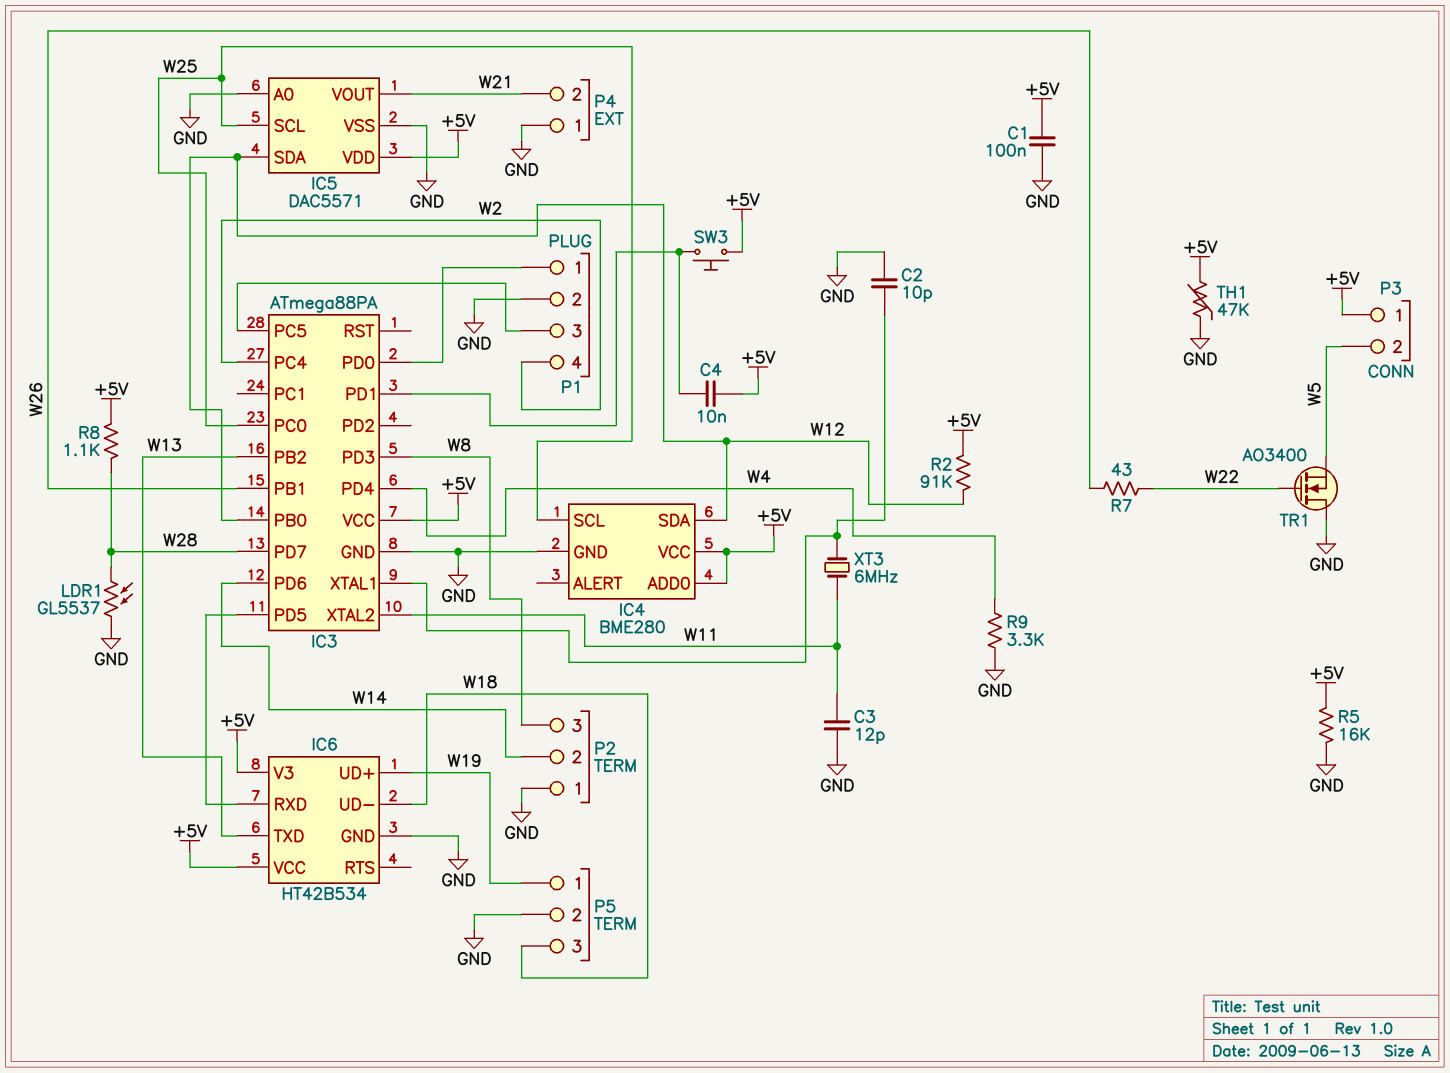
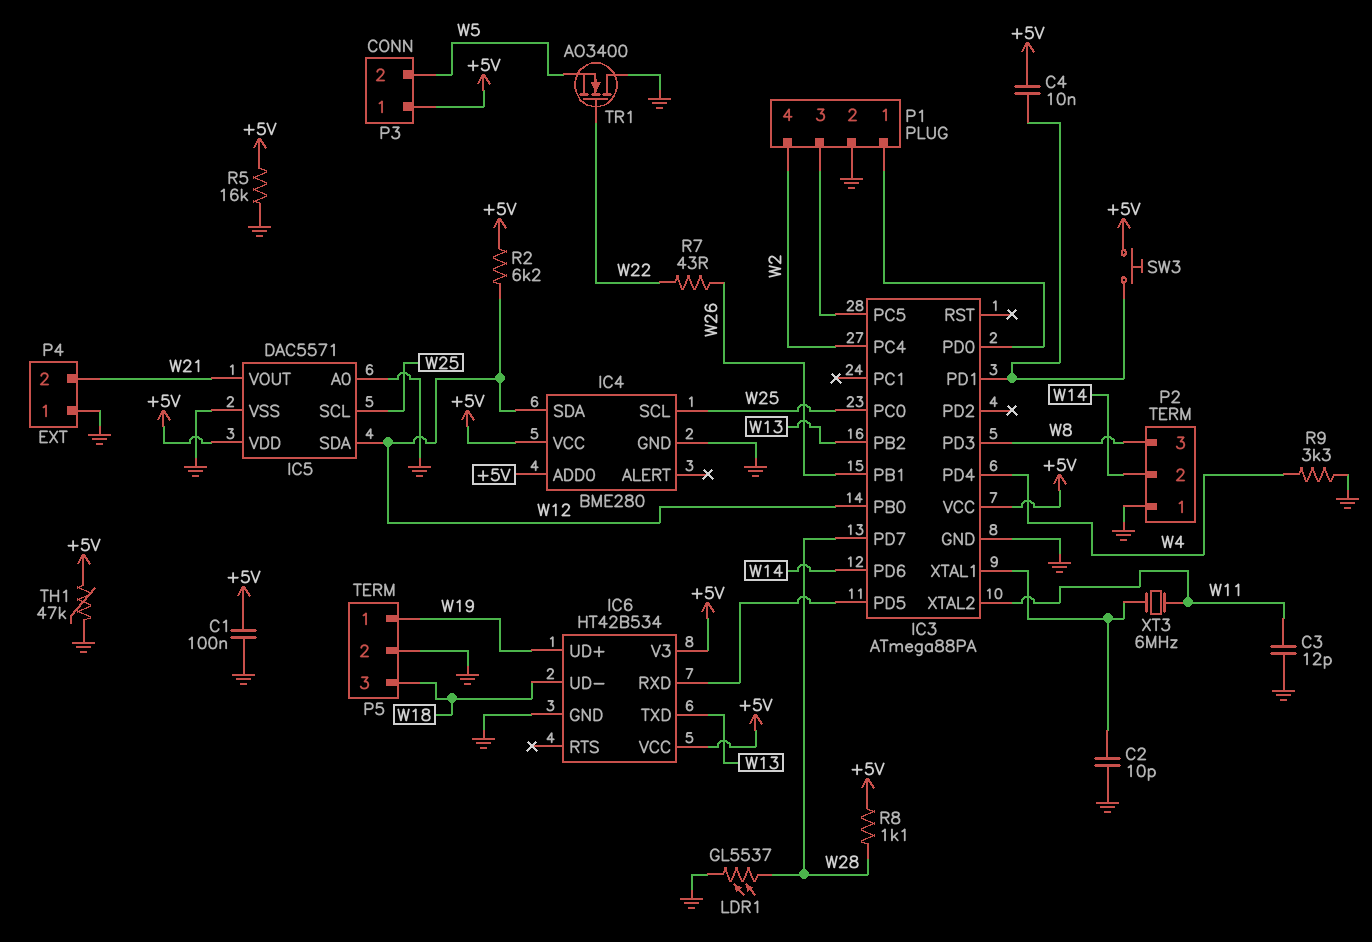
R2: 91k (+5V, W12) -> 6.2k (+5V, W12)

